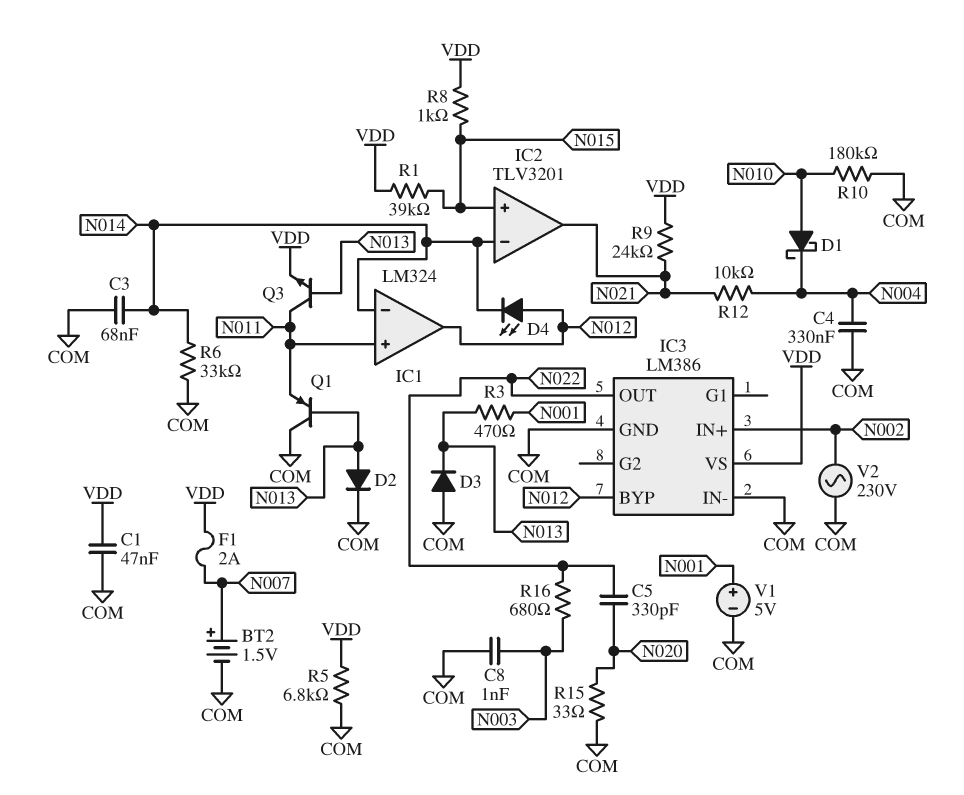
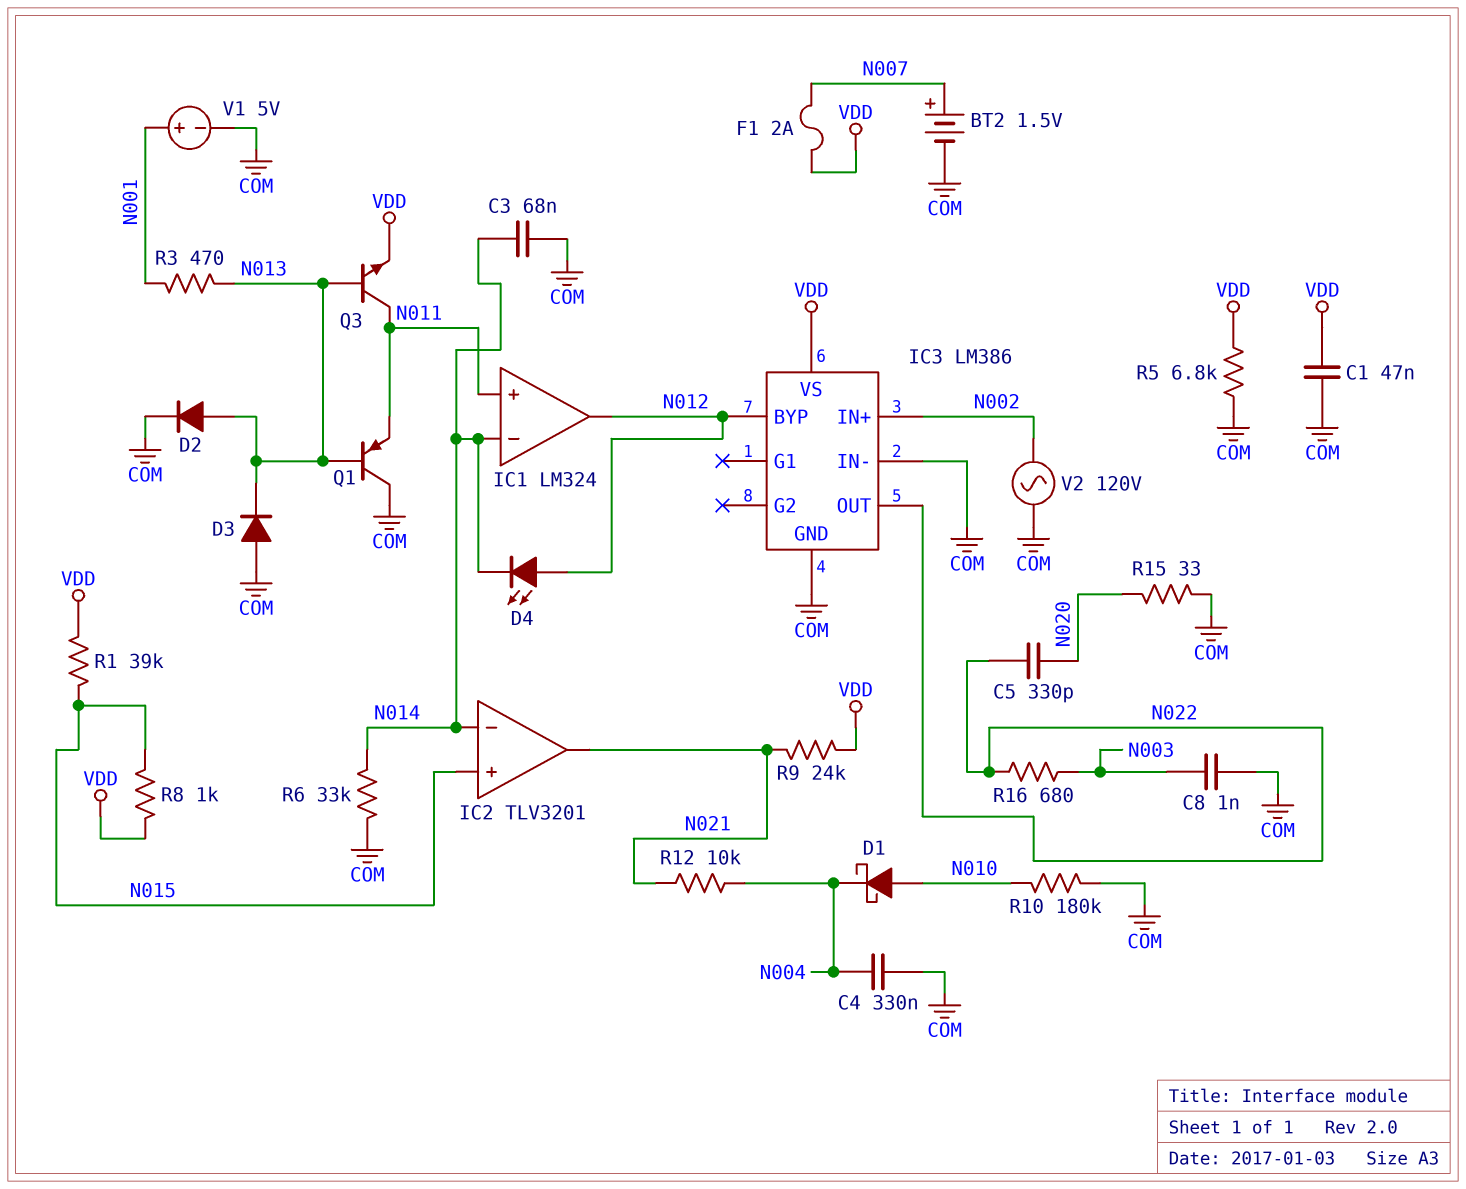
V2: AC 230V (COM, N002) -> AC 120V (COM, N002)

